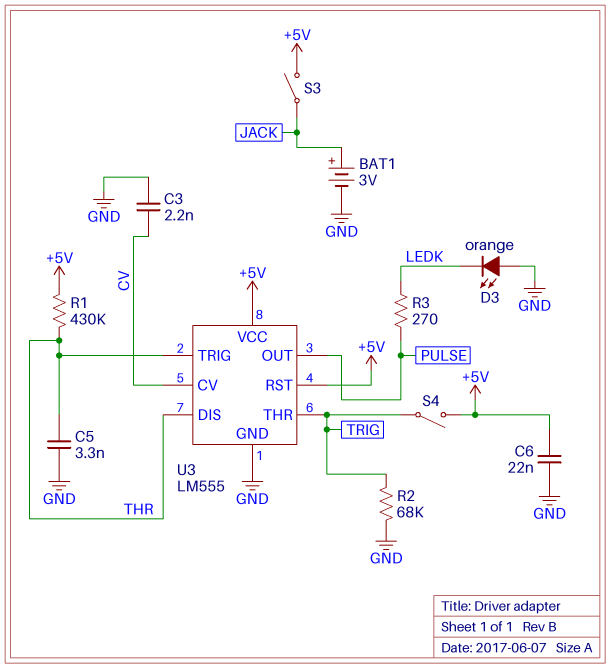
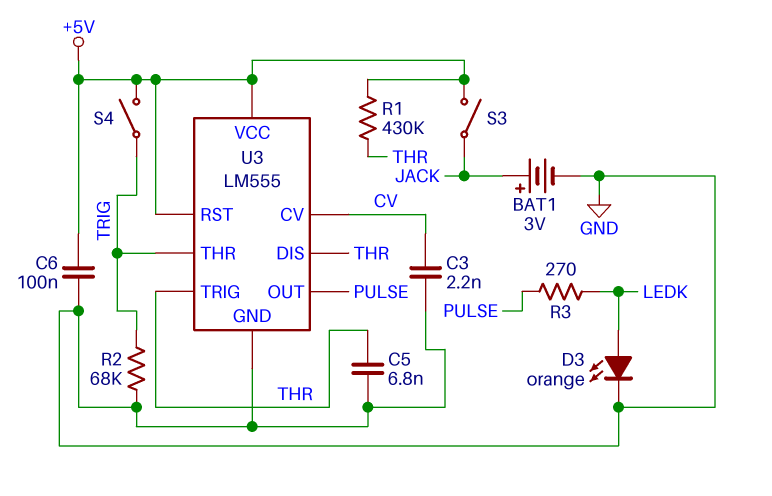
C5: 3.3nF (GND, THR) -> 6.8nF (GND, THR)
C6: 22nF (+5V, GND) -> 100nF (+5V, GND)
D3: LED orange (A GND, K LEDK) -> LED orange (A LEDK, K GND)

